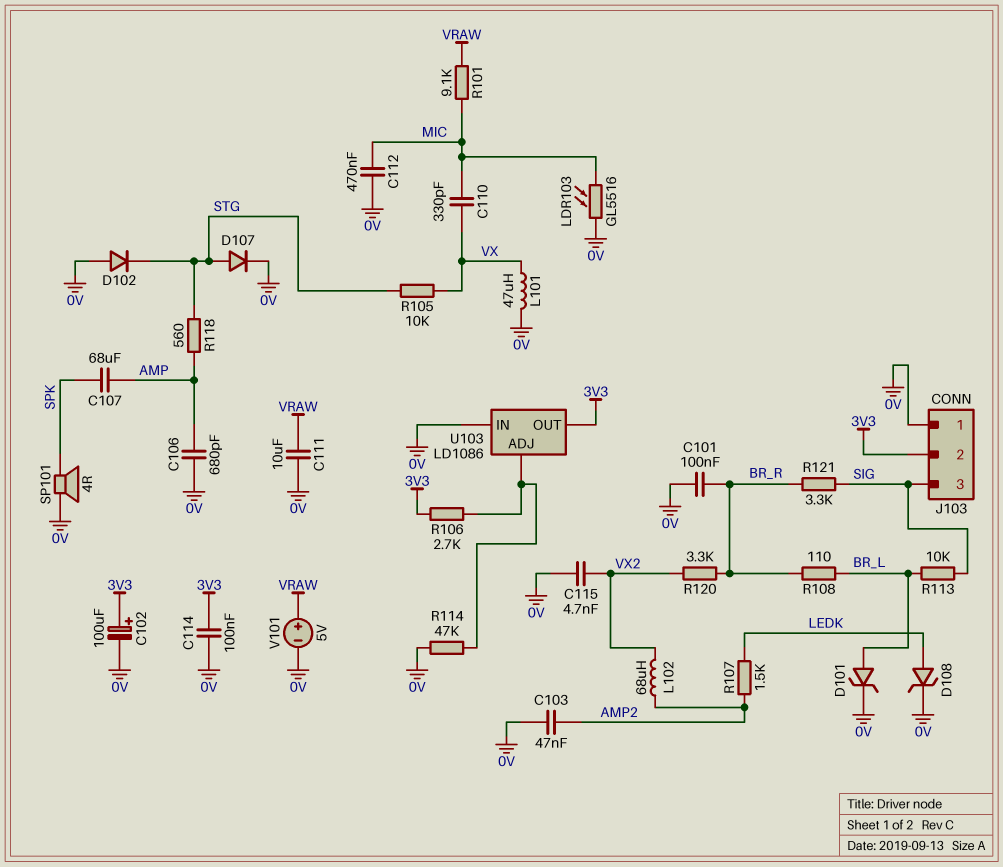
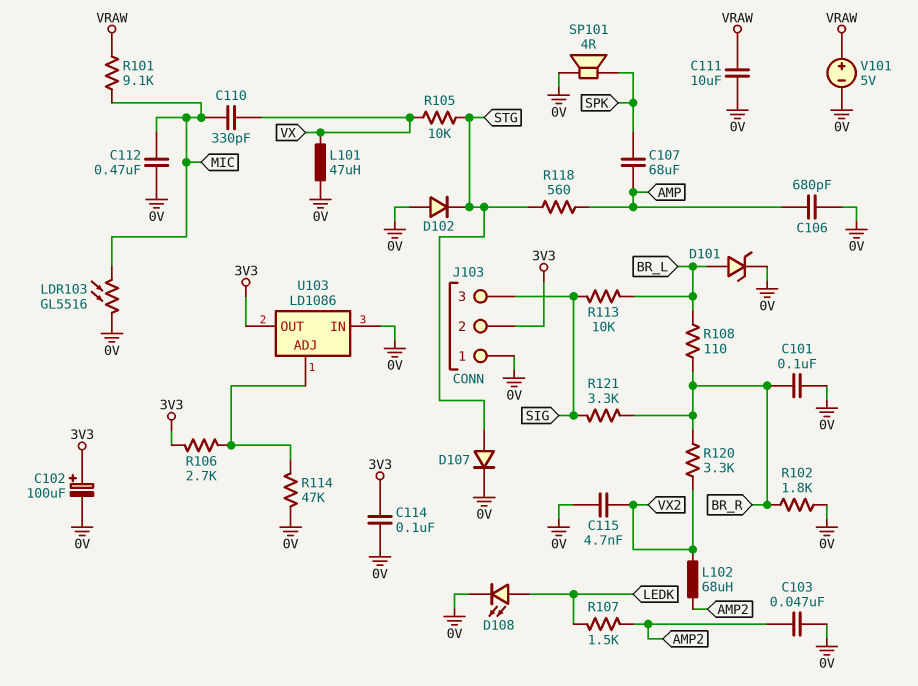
D108: zener (A LEDK, K 0V) -> LED (A LEDK, K 0V)
R102: none -> 1.8k (0V, BR_R)

